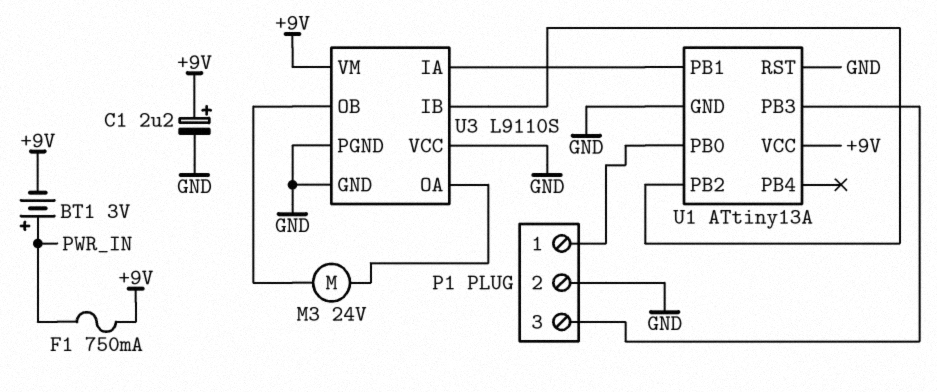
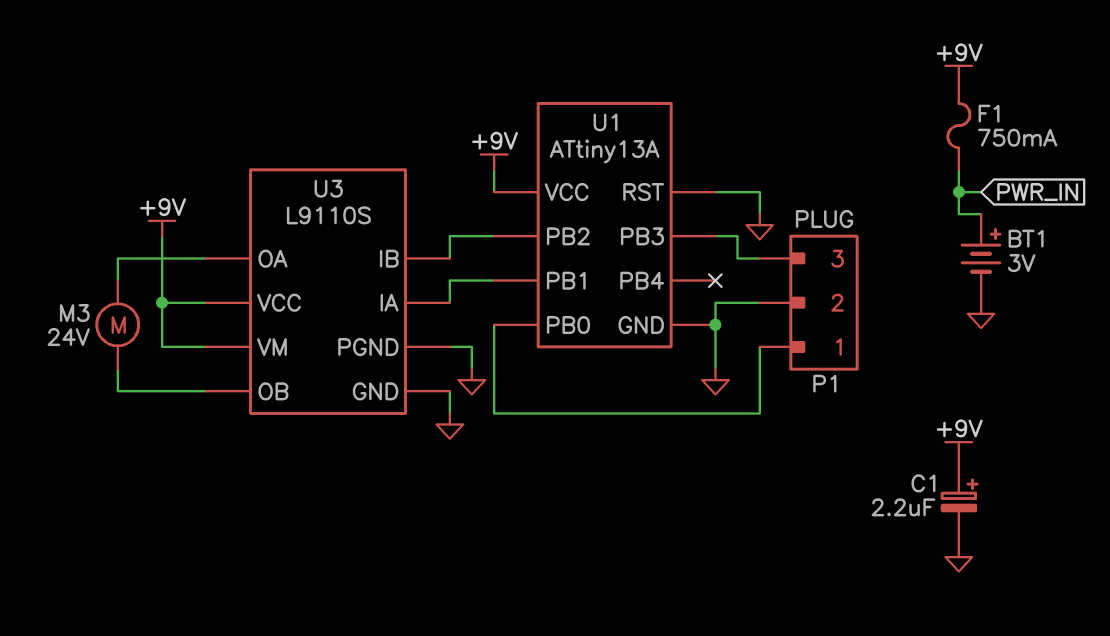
BT1: 3V (plus PWR_IN, minus +9V) -> 3V (plus PWR_IN, minus GND)
U3 pin VCC: GND -> +9V

